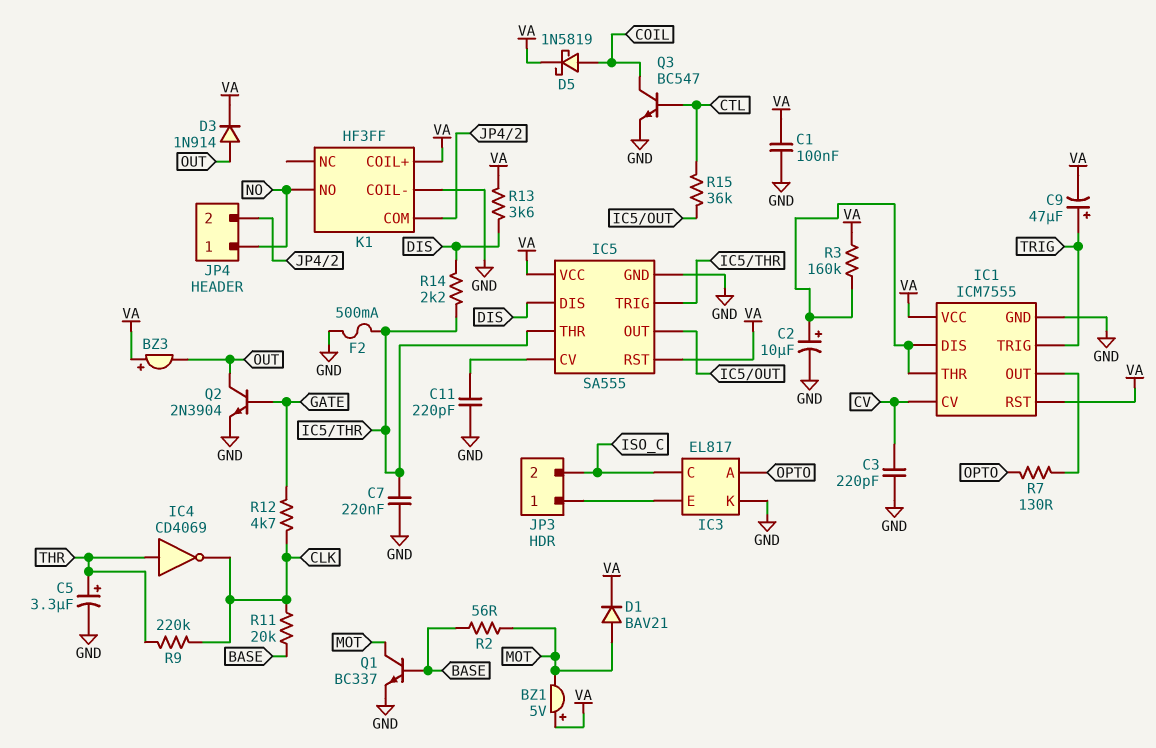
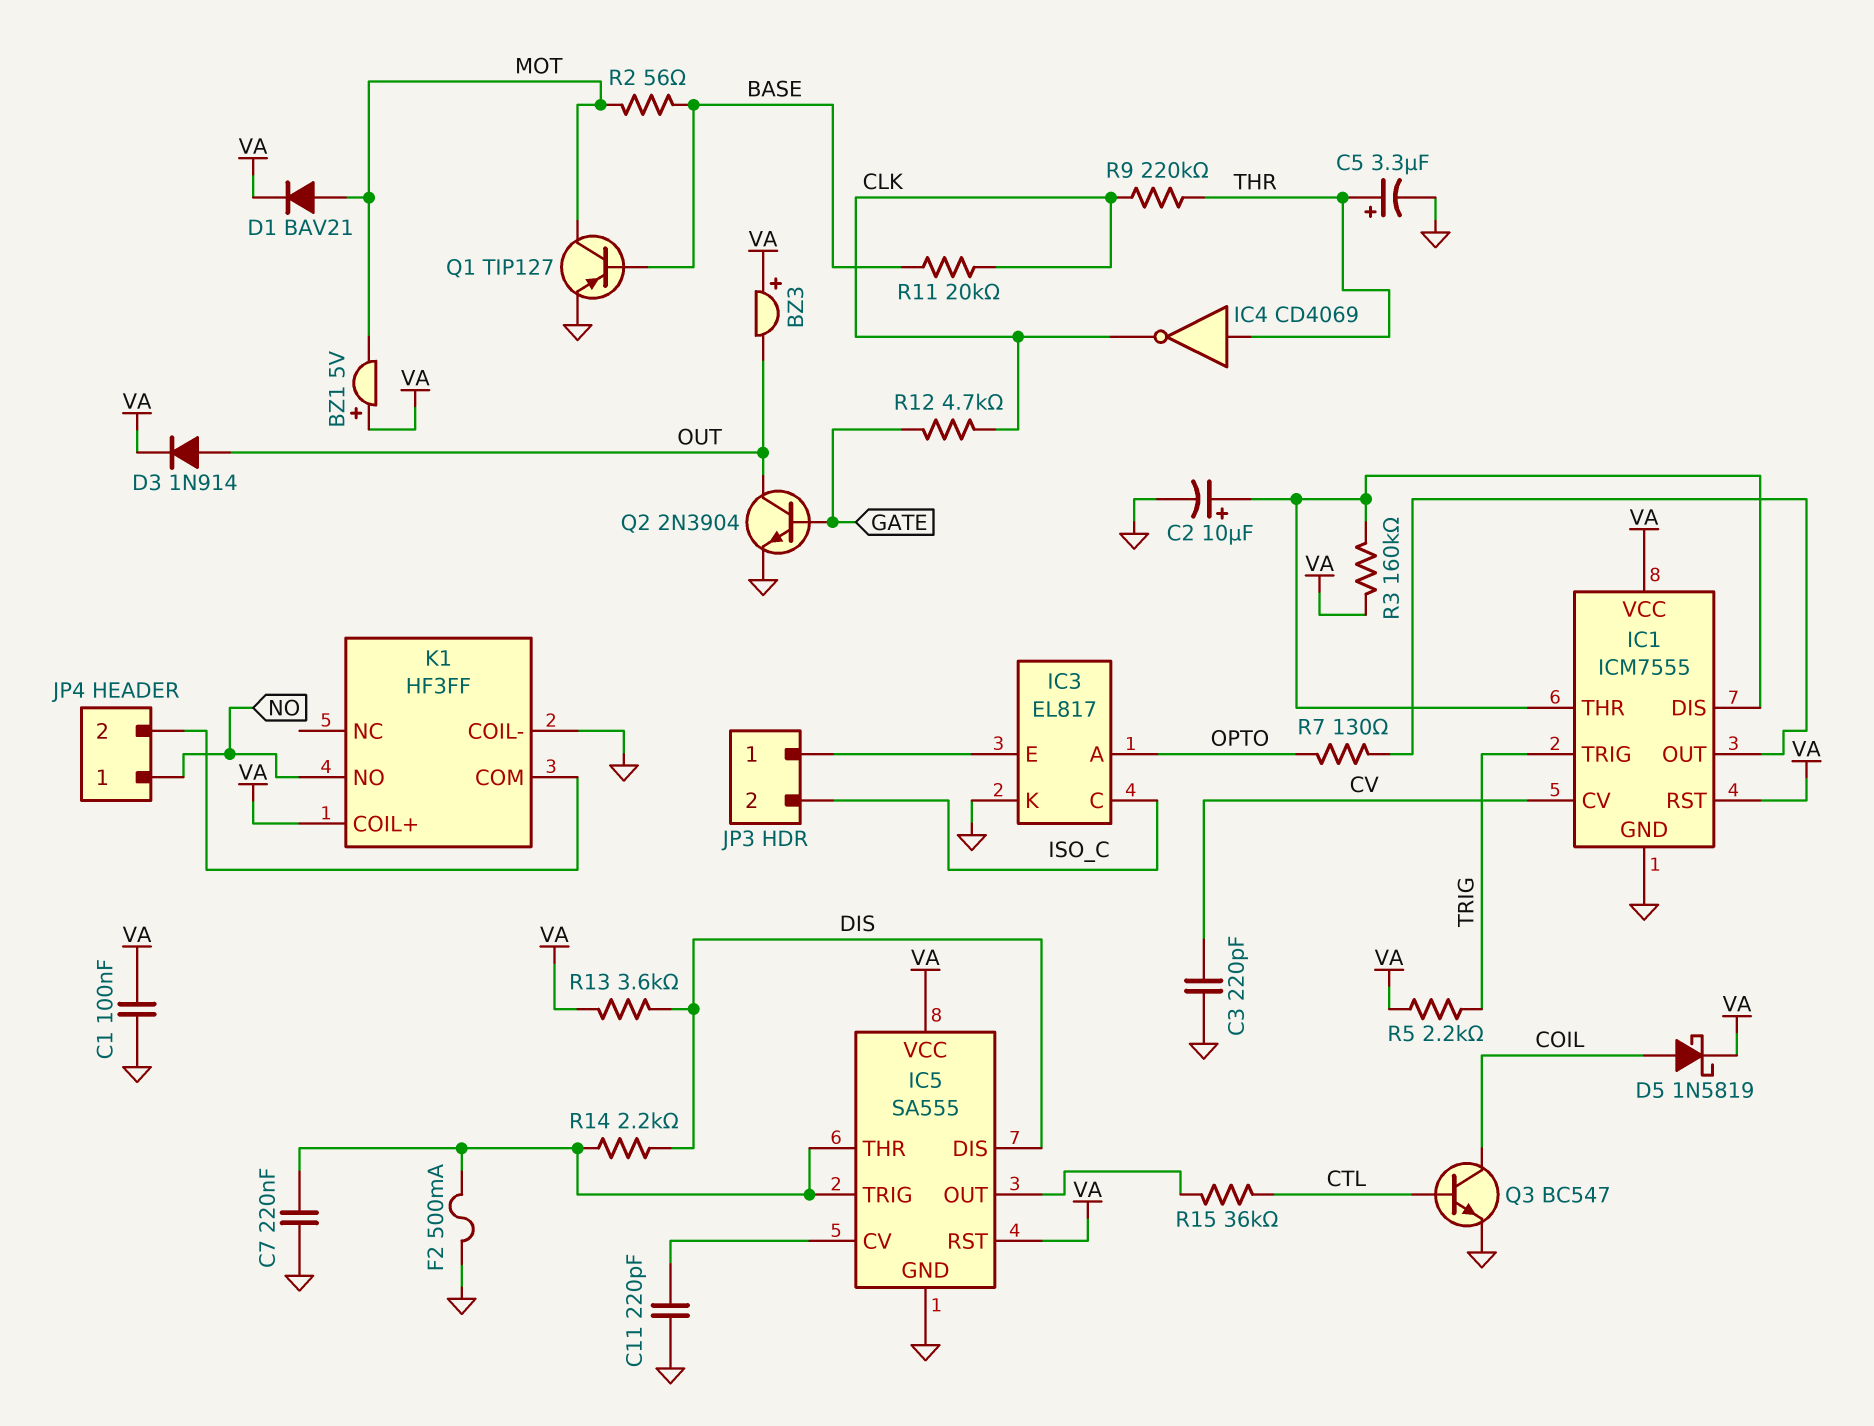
C9: 47uF (plus TRIG, minus VA) -> none
Q1: NPN BC337 (B BASE, C MOT, E GND) -> PNP TIP127 (B BASE, C MOT, E GND)
R5: none -> 2.2k (TRIG, VA)

